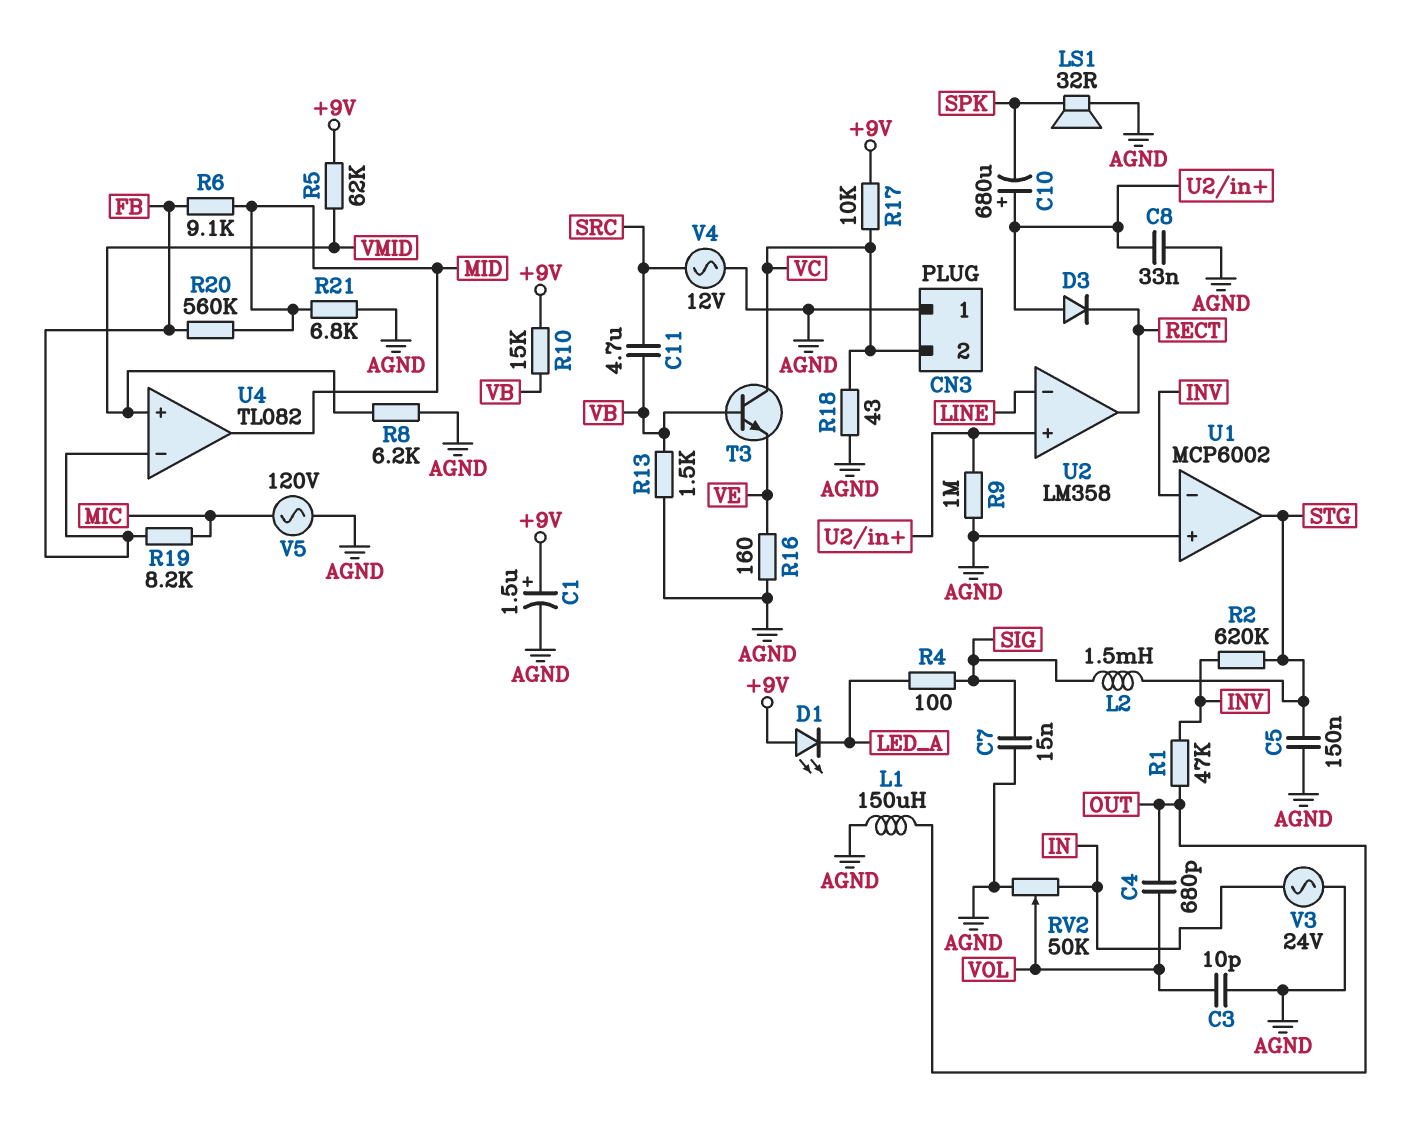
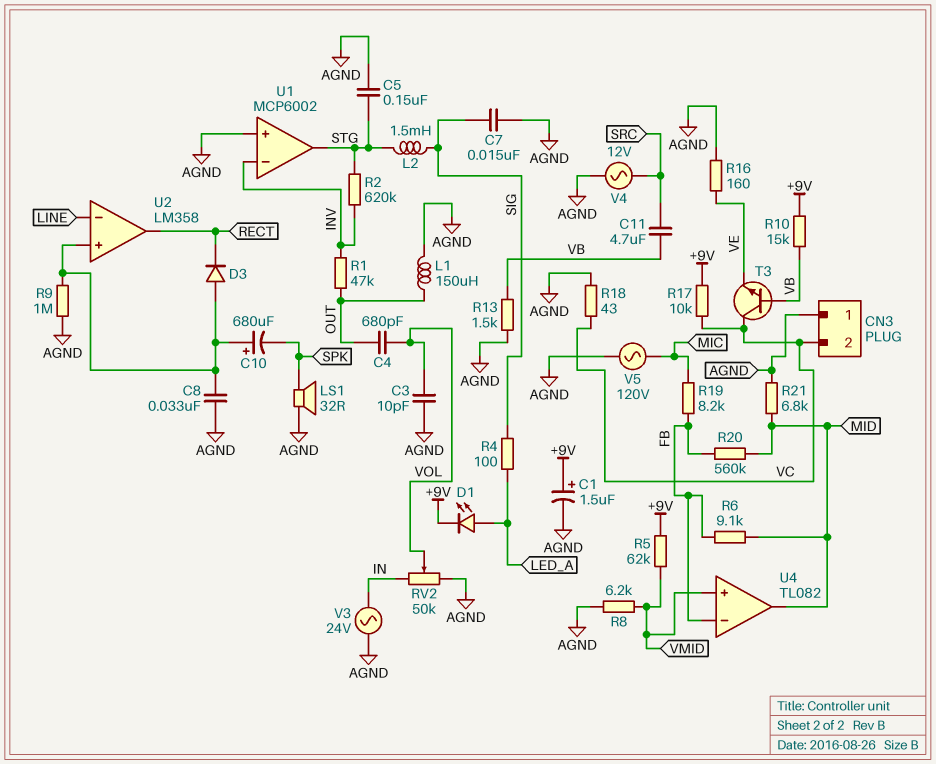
D1: LED (A +9V, K LED_A) -> LED (A LED_A, K +9V)

